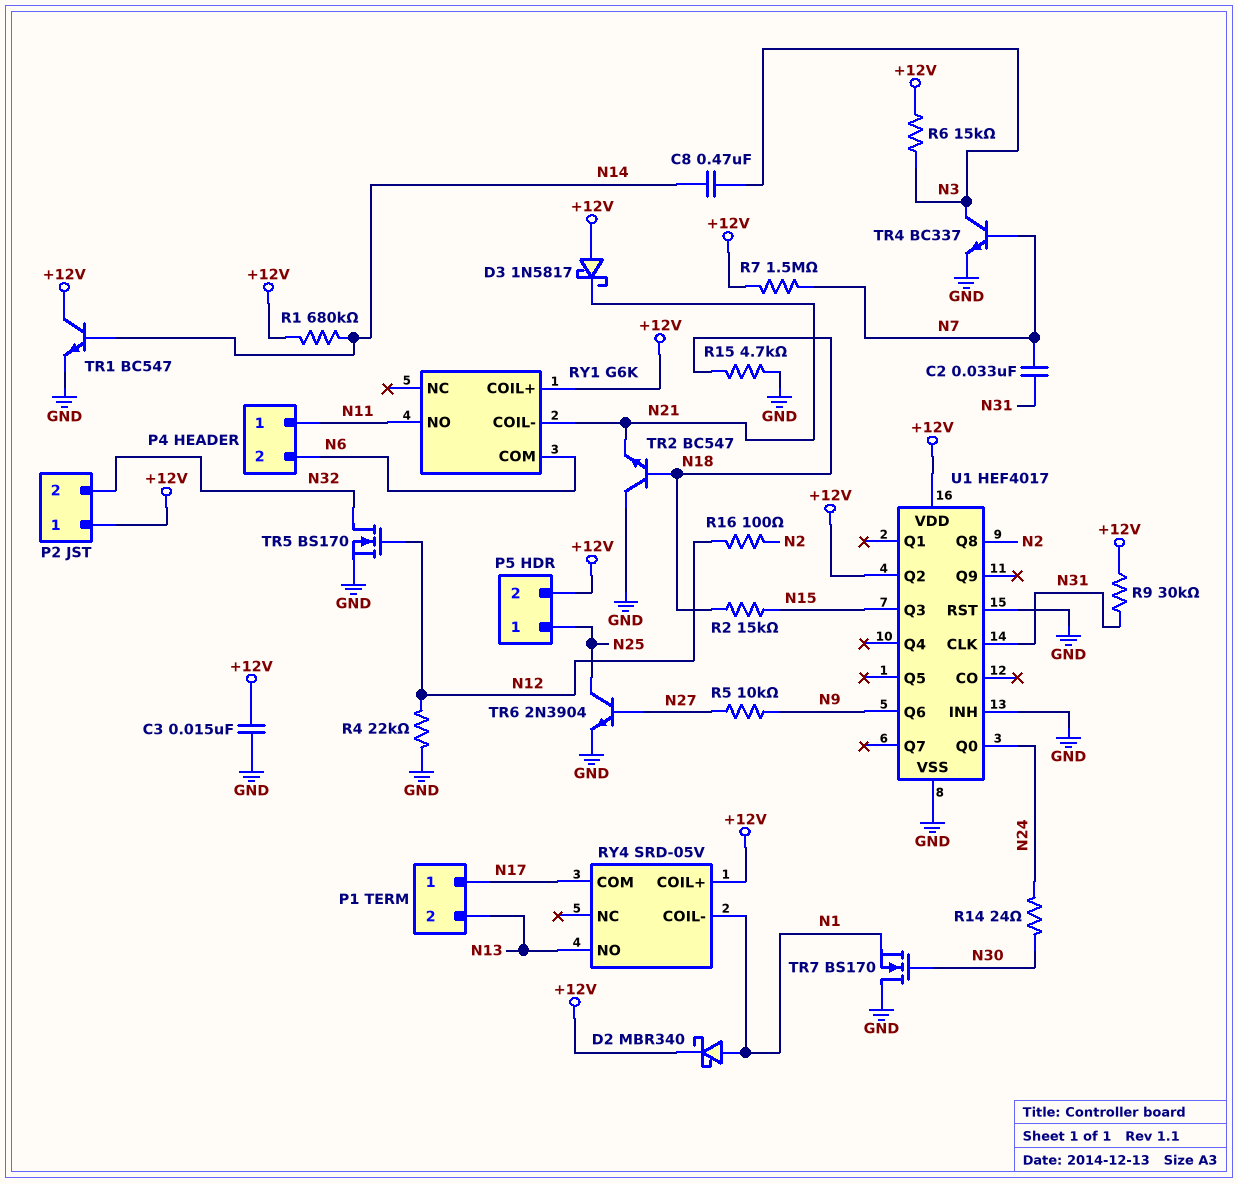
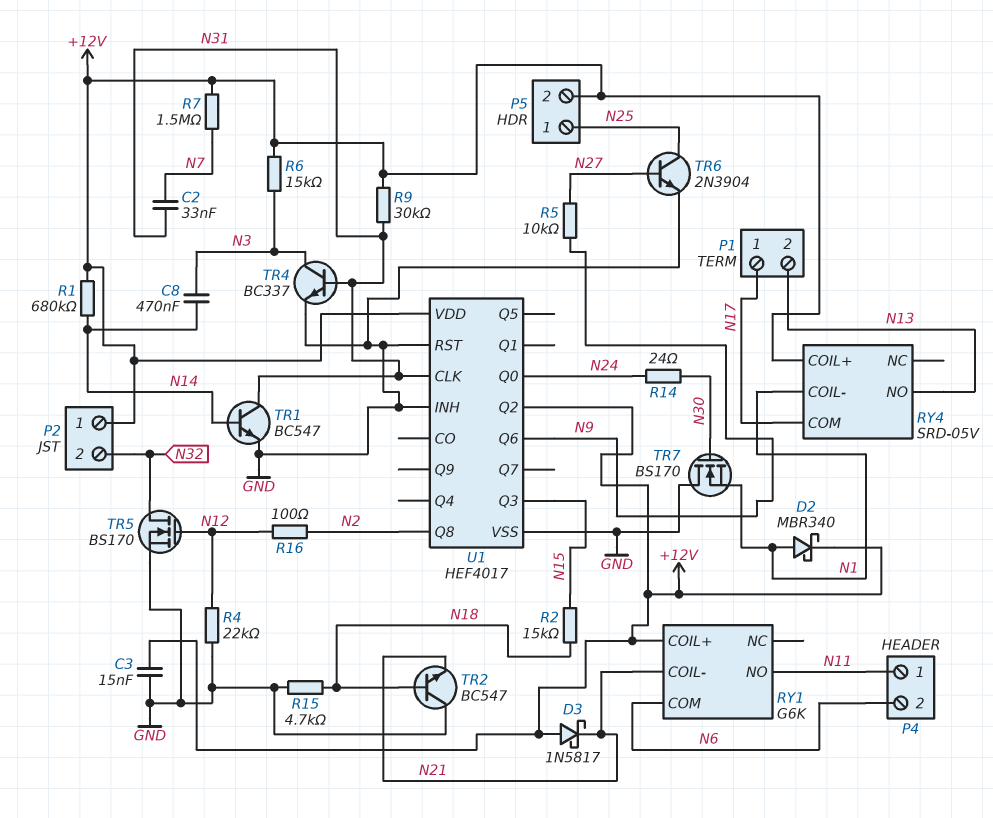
TR1: NPN BC547 (B N14, C +12V, E GND) -> NPN BC547 (B N14, C N31, E GND)
TR4: NPN BC337 (B N7, C N3, E GND) -> NPN BC337 (B N31, C N3, E GND)

